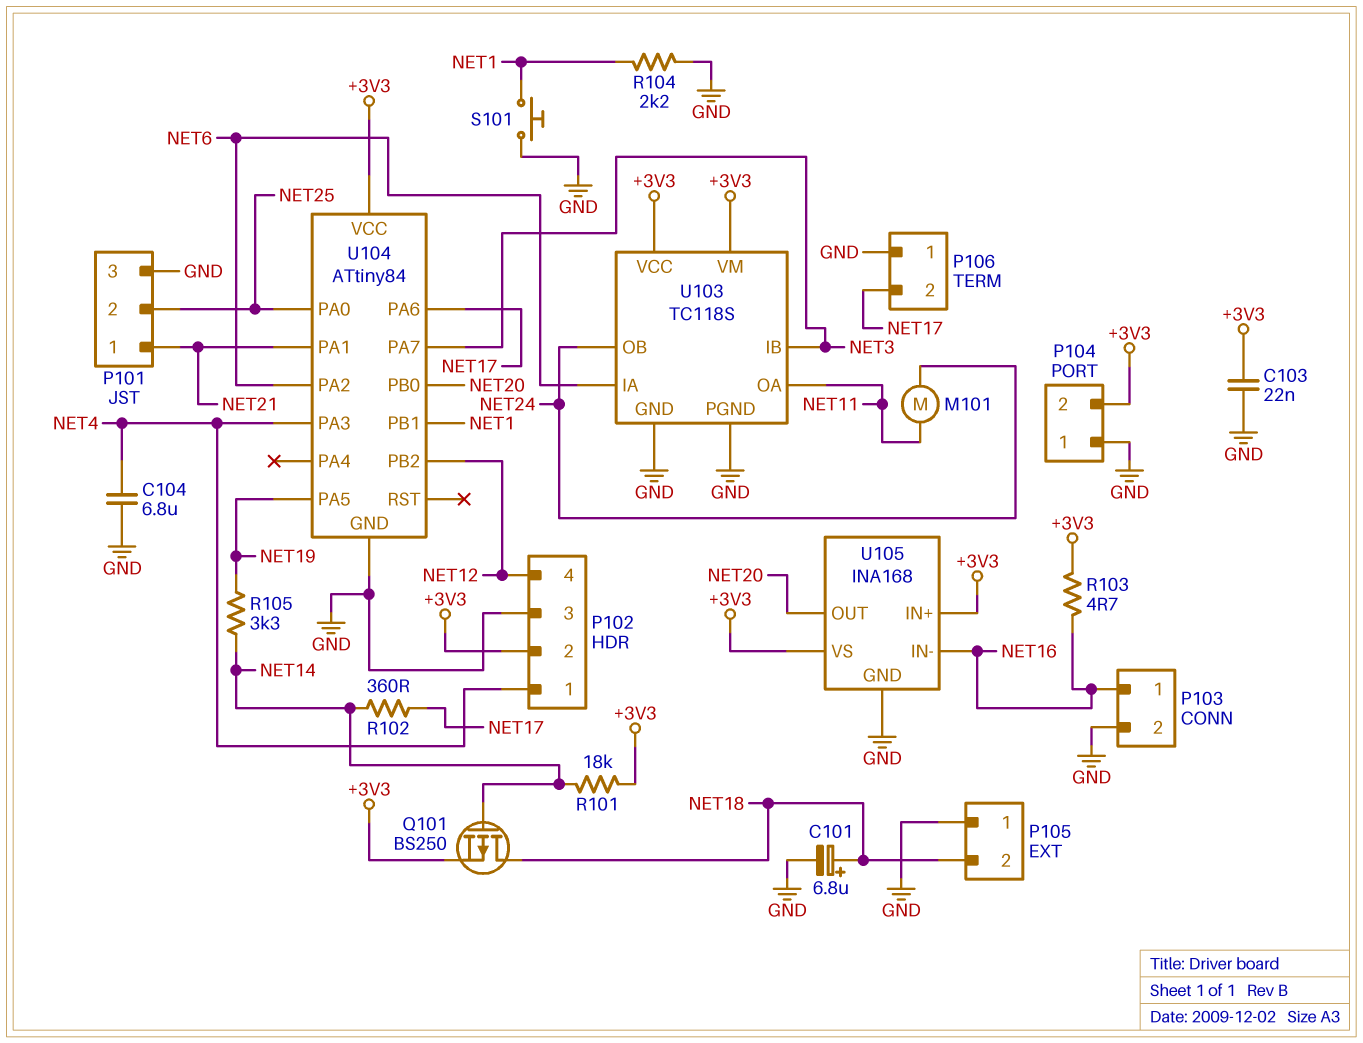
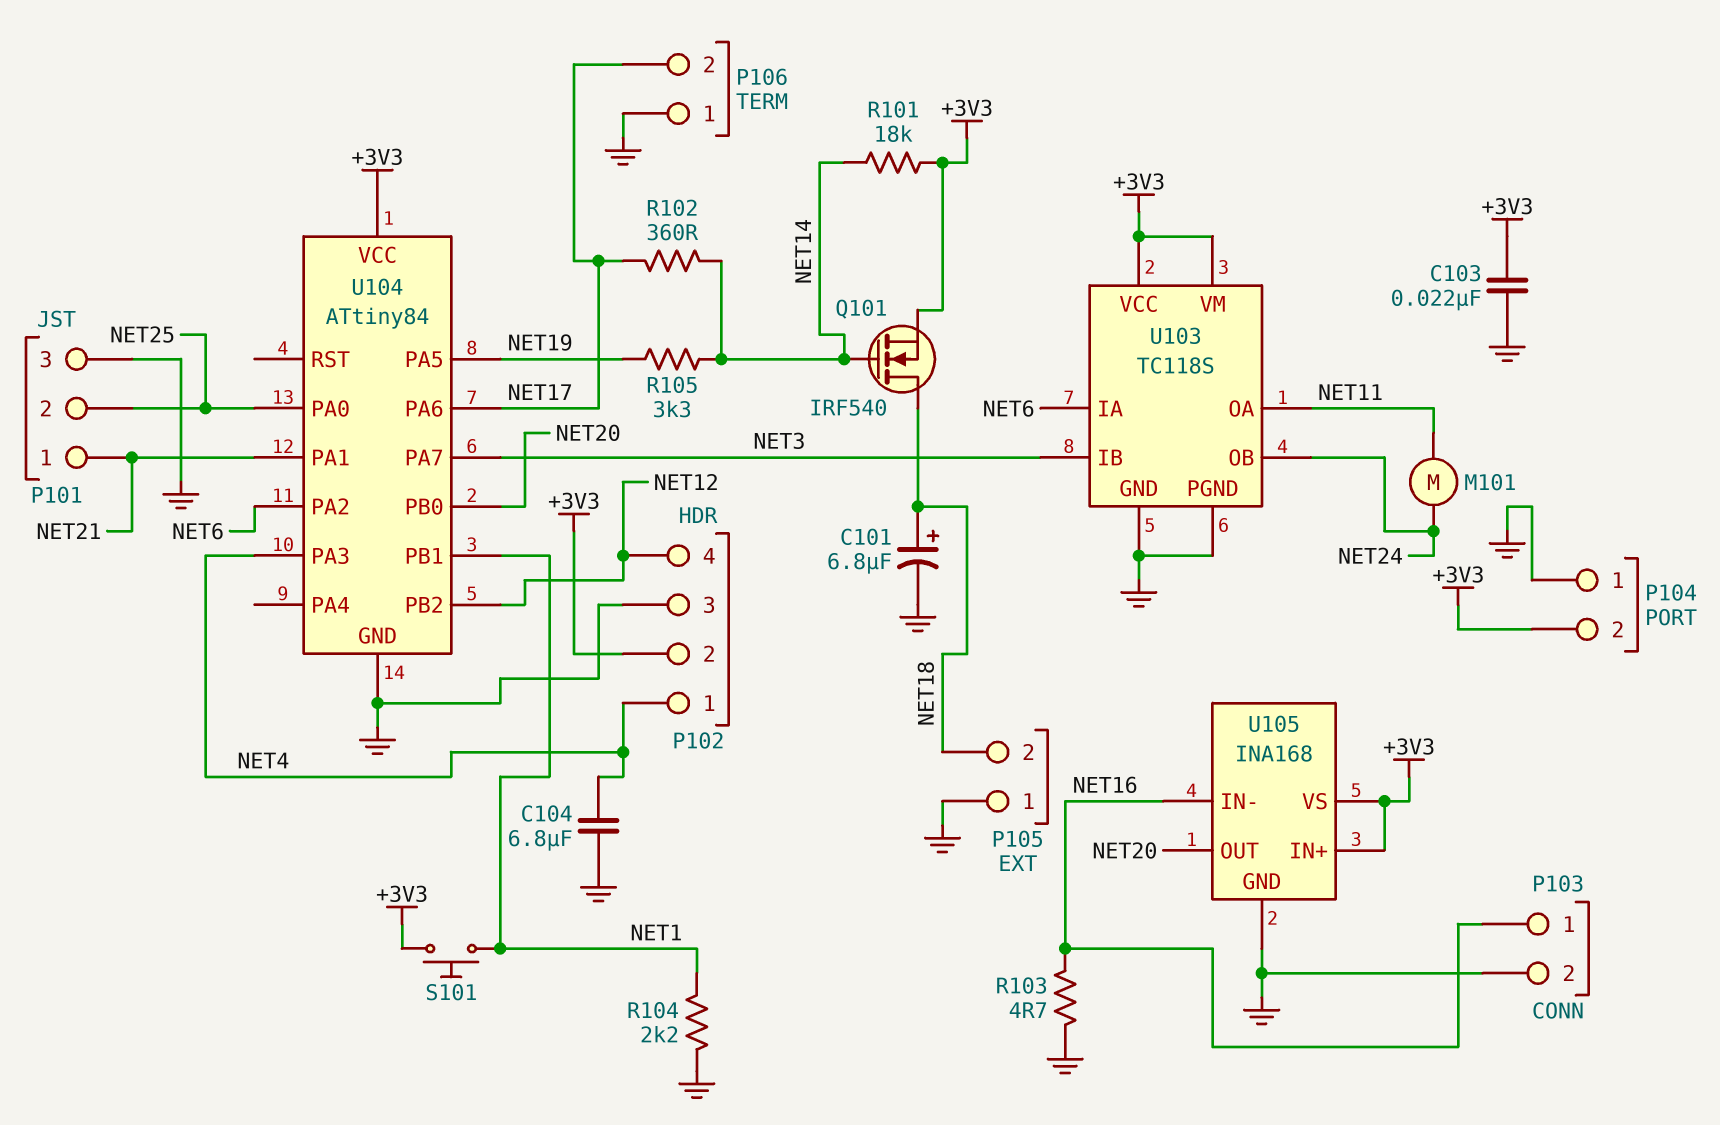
Q101: PMOS BS250 (G NET14, D NET18, S +3V3) -> NMOS IRF540 (G NET14, D NET18, S +3V3)
R103: 4.7 (+3V3, NET16) -> 4.7 (GND, NET16)
S101: button (GND, NET1) -> button (+3V3, NET1)

